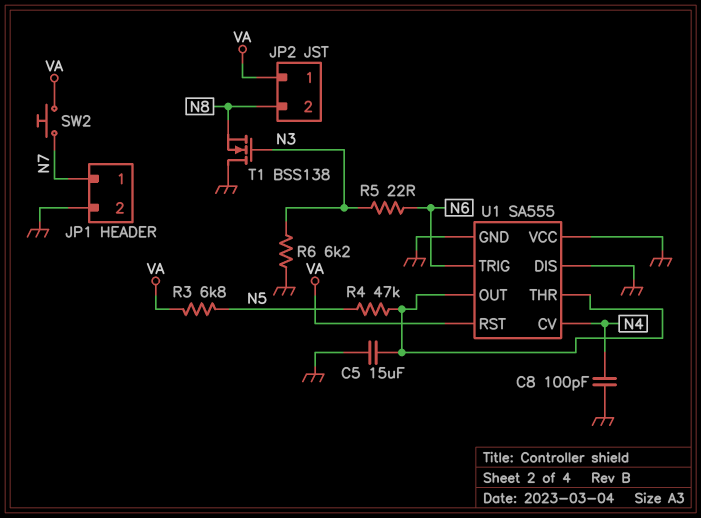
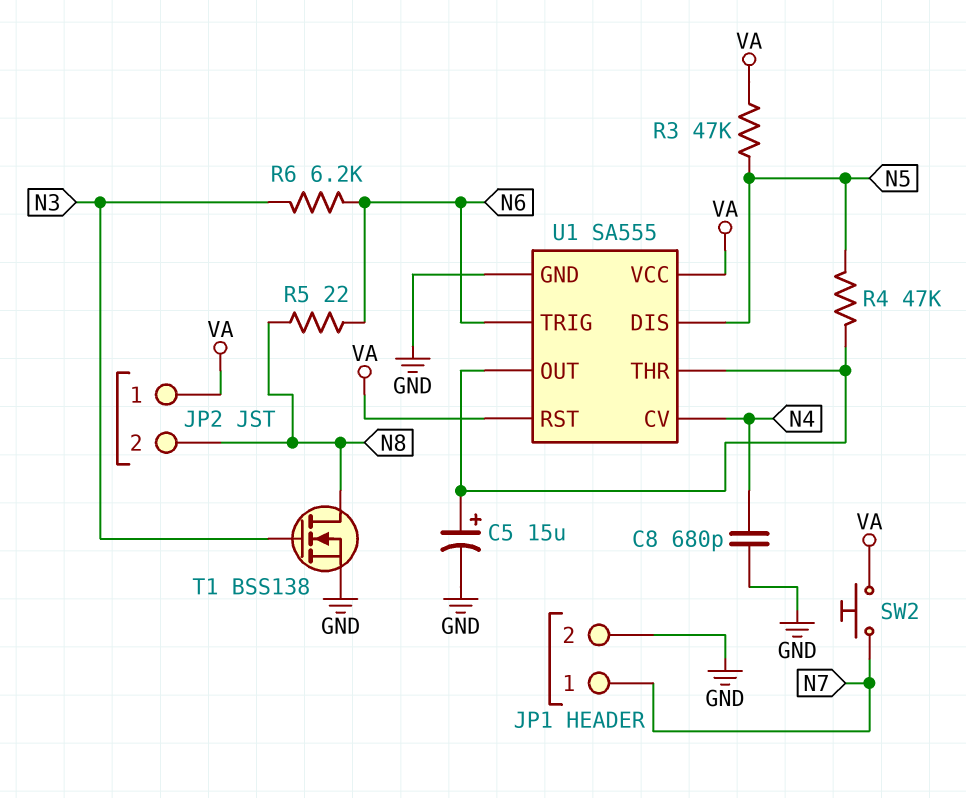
C5: 15uF (GND, U1/OUT) -> 15uF (plus U1/OUT, minus GND)
C8: 100pF (GND, N4) -> 680pF (GND, N4)
R3: 6.8k (N5, VA) -> 47k (N5, VA)
R5: 22 (N3, N6) -> 22 (N6, N8)
R6: 6.2k (GND, N3) -> 6.2k (N3, N6)
T1: NMOS BSS138 (G N3, D GND, S N8) -> NMOS BSS138 (G N3, D N8, S GND)
U1 pin DIS: GND -> N5
U1 pin VCC: GND -> VA

